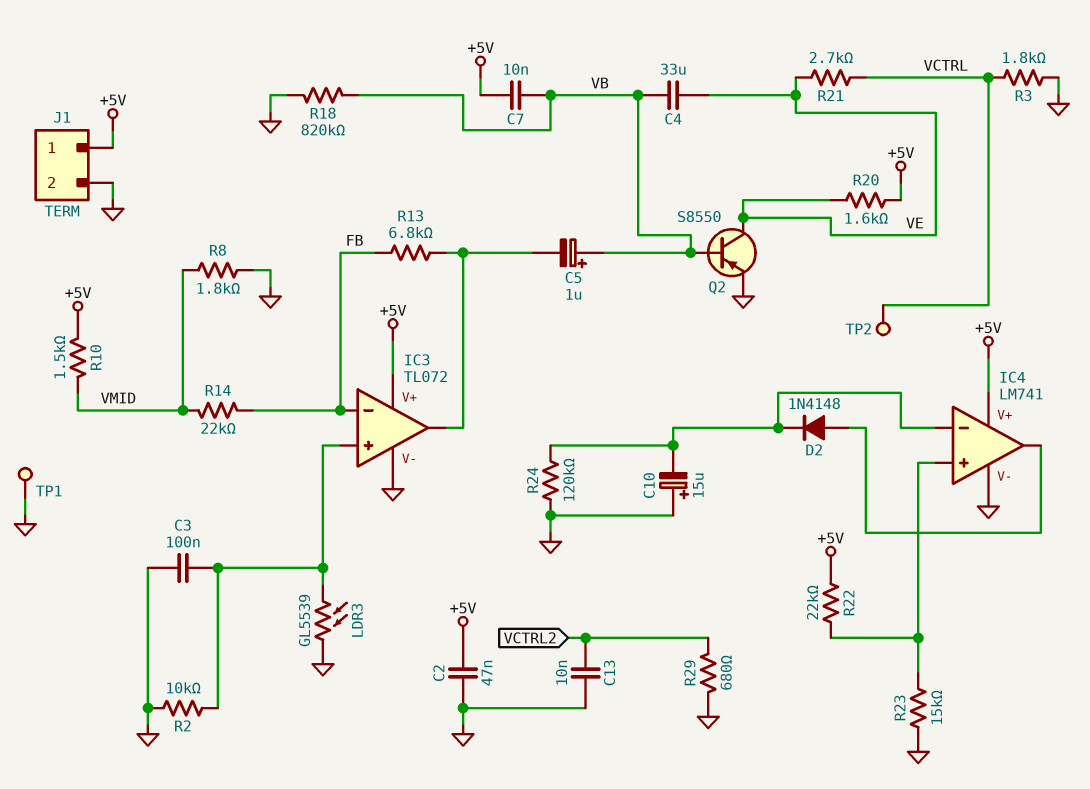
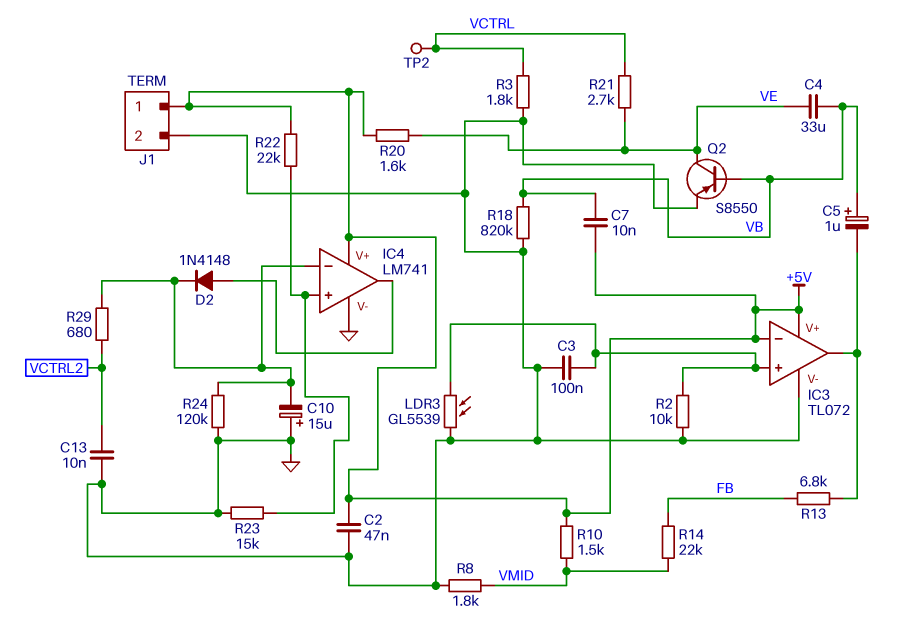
IC3 pin in-: FB -> +5V
R29: 680 (GND, VCTRL2) -> 680 (IC4/in-, VCTRL2)
TP1: test point (GND) -> none

